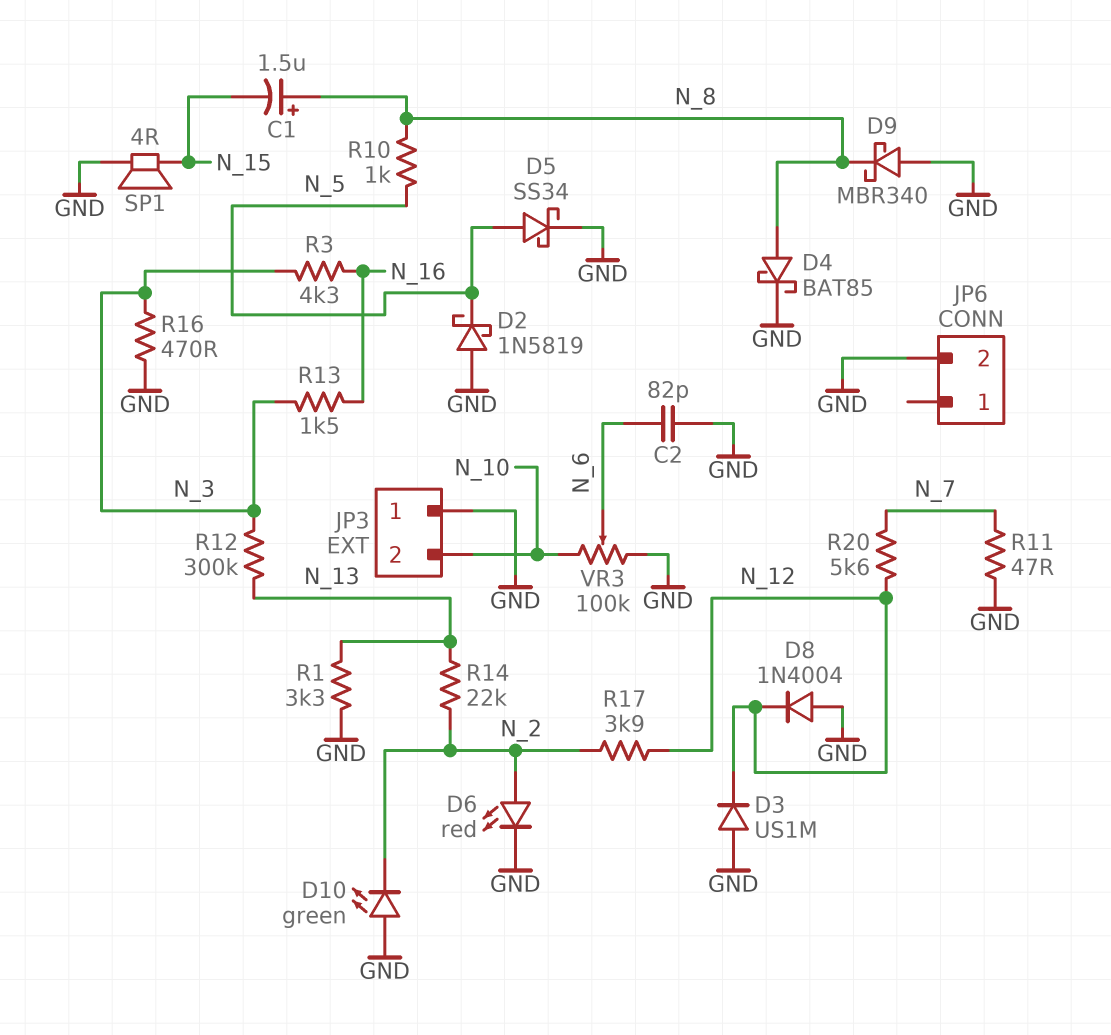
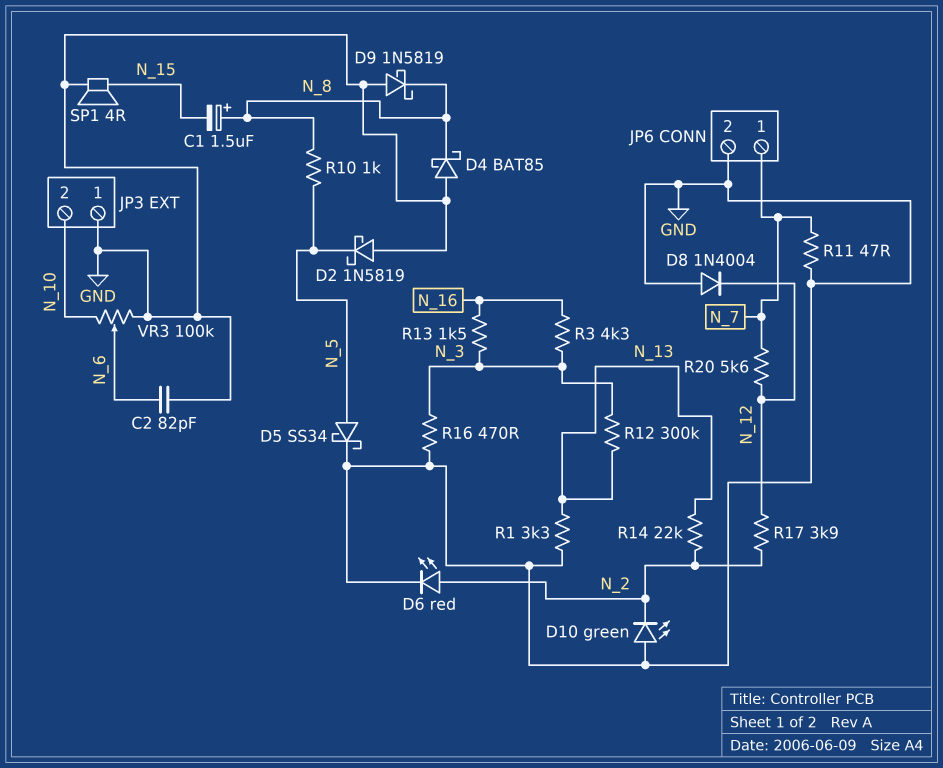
D3: diode US1M (A GND, K N_12) -> none
D4: schottky BAT85 (A N_8, K GND) -> schottky BAT85 (A GND, K N_8)
D9: schottky MBR340 (A GND, K N_8) -> schottky 1N5819 (A GND, K N_8)
JP6 pin 1: none -> N_7

